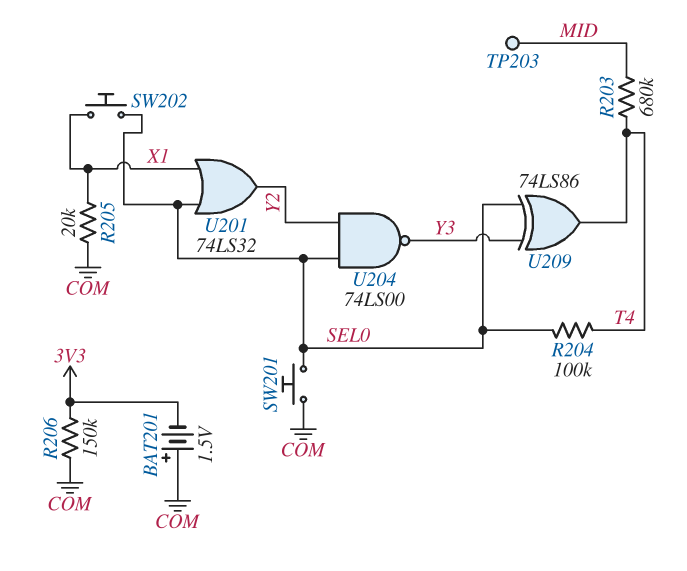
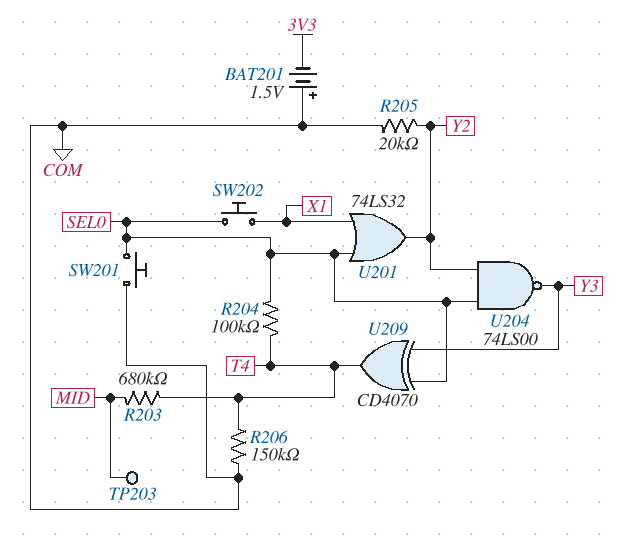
R205: 20k (COM, X1) -> 20k (COM, Y2)
R206: 150k (3V3, COM) -> 150k (COM, T4)
U209: XOR 74LS86 (in SEL0, in Y3, out T4) -> XOR CD4070 (in SEL0, in Y3, out T4)

